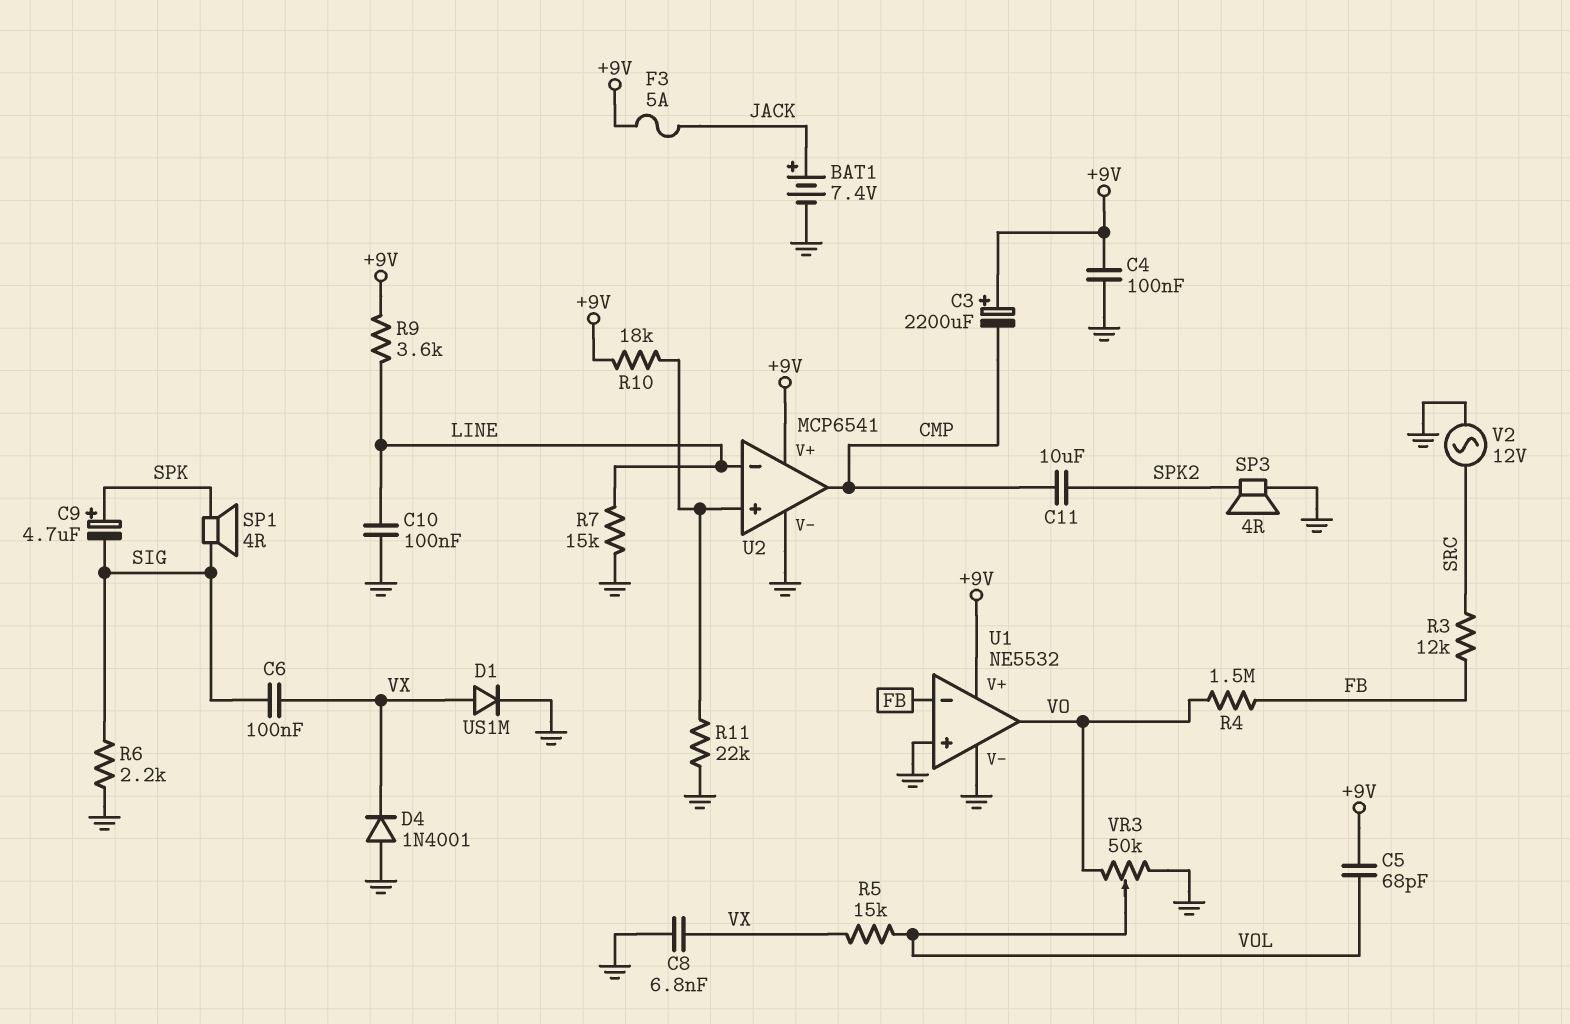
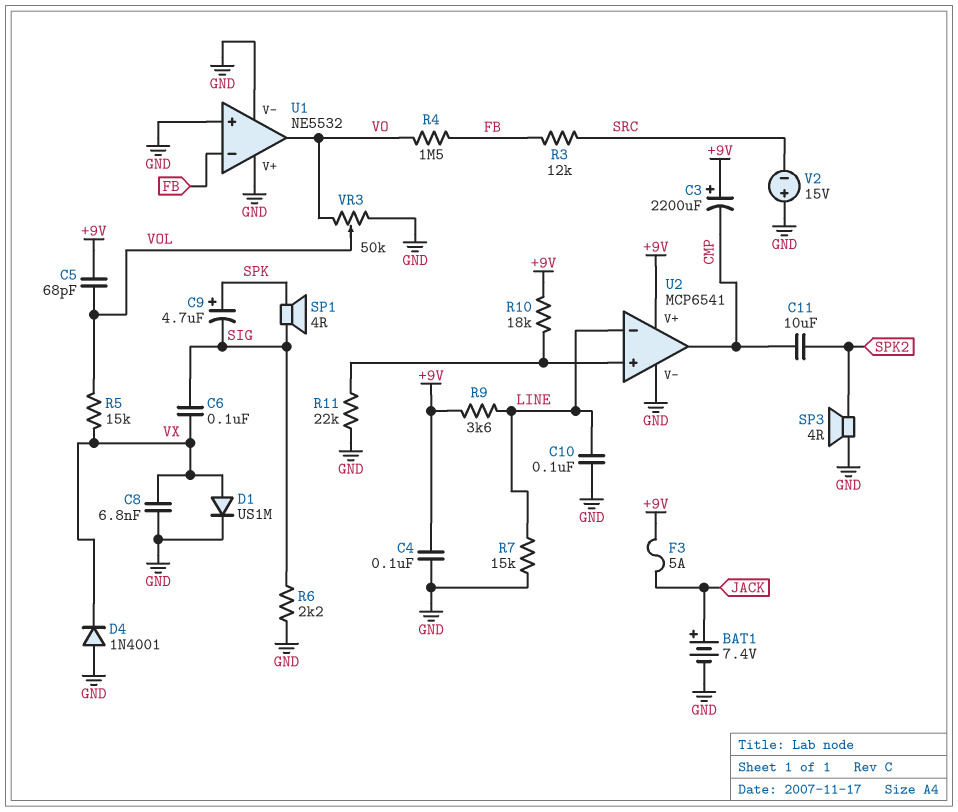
U1 pin V+: +9V -> GND
V2: AC 12V (GND, SRC) -> 15V (plus GND, minus SRC)

